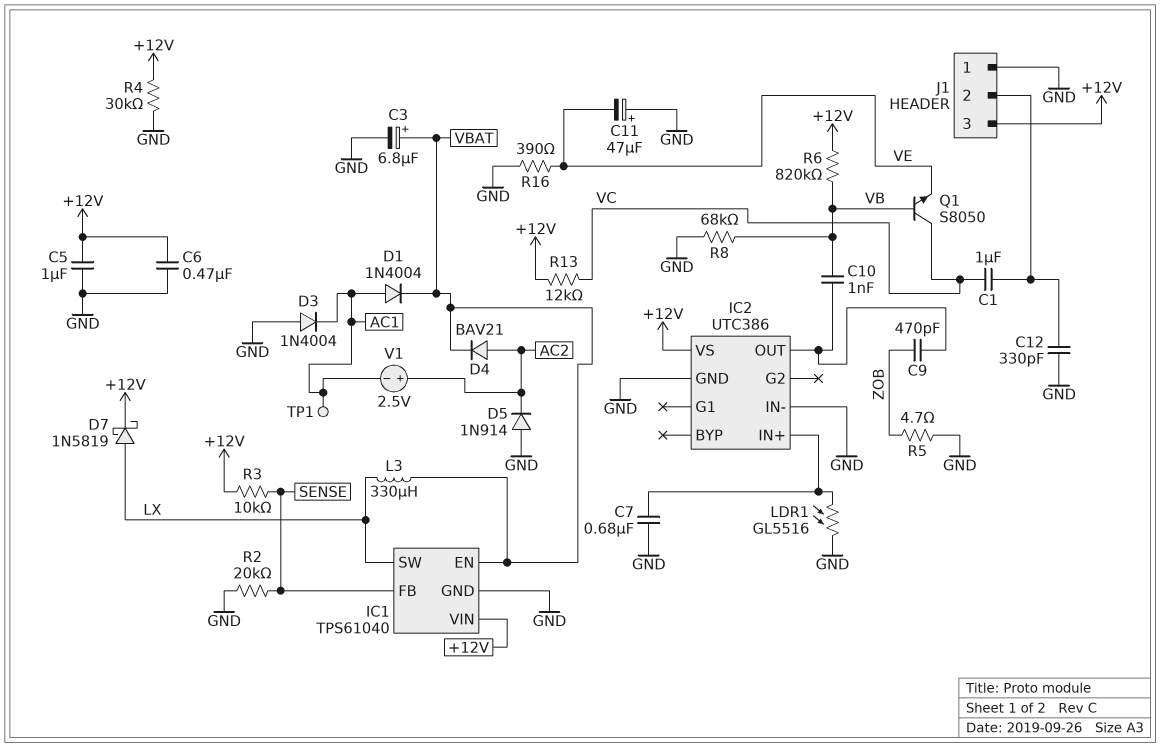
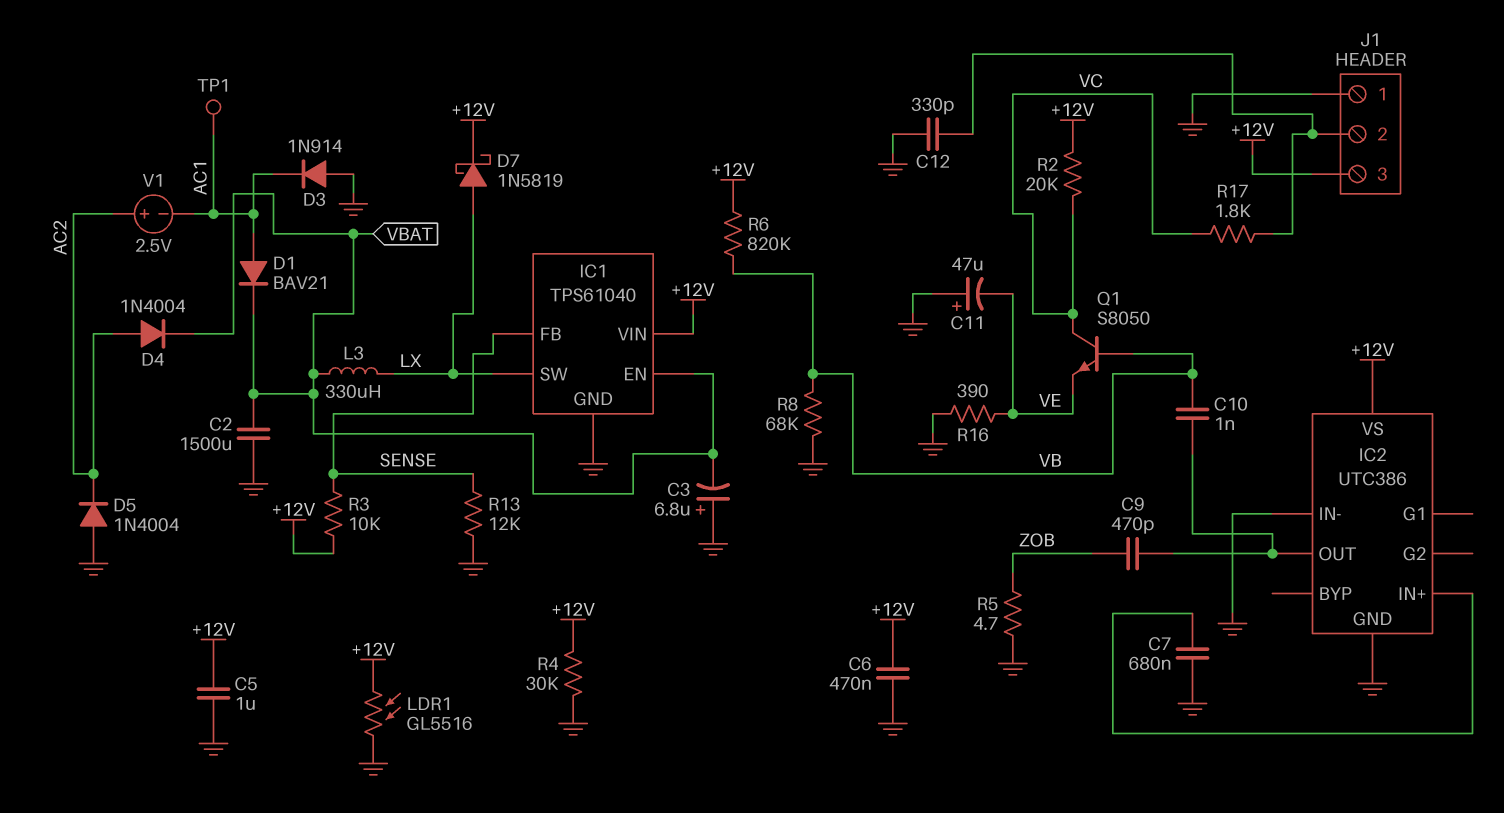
C1: 1uF (J1/2, VC) -> none
C2: none -> 1500uF (GND, VBAT)
C3: 6.8uF (plus VBAT, minus GND) -> 6.8uF (plus GND, minus VBAT)
D1: diode 1N4004 (A AC1, K VBAT) -> diode BAV21 (A AC1, K VBAT)
D3: diode 1N4004 (A GND, K AC1) -> diode 1N914 (A GND, K AC1)
D4: diode BAV21 (A AC2, K VBAT) -> diode 1N4004 (A AC2, K VBAT)
D5: diode 1N914 (A GND, K AC2) -> diode 1N4004 (A GND, K AC2)
LDR1: GL5516 (GND, IC2/IN+) -> GL5516 (+12V, GND)
R2: 20k (GND, SENSE) -> 20k (+12V, VC)
R13: 12k (+12V, VC) -> 12k (GND, SENSE)
R17: none -> 1.8k (J1/2, VC)

